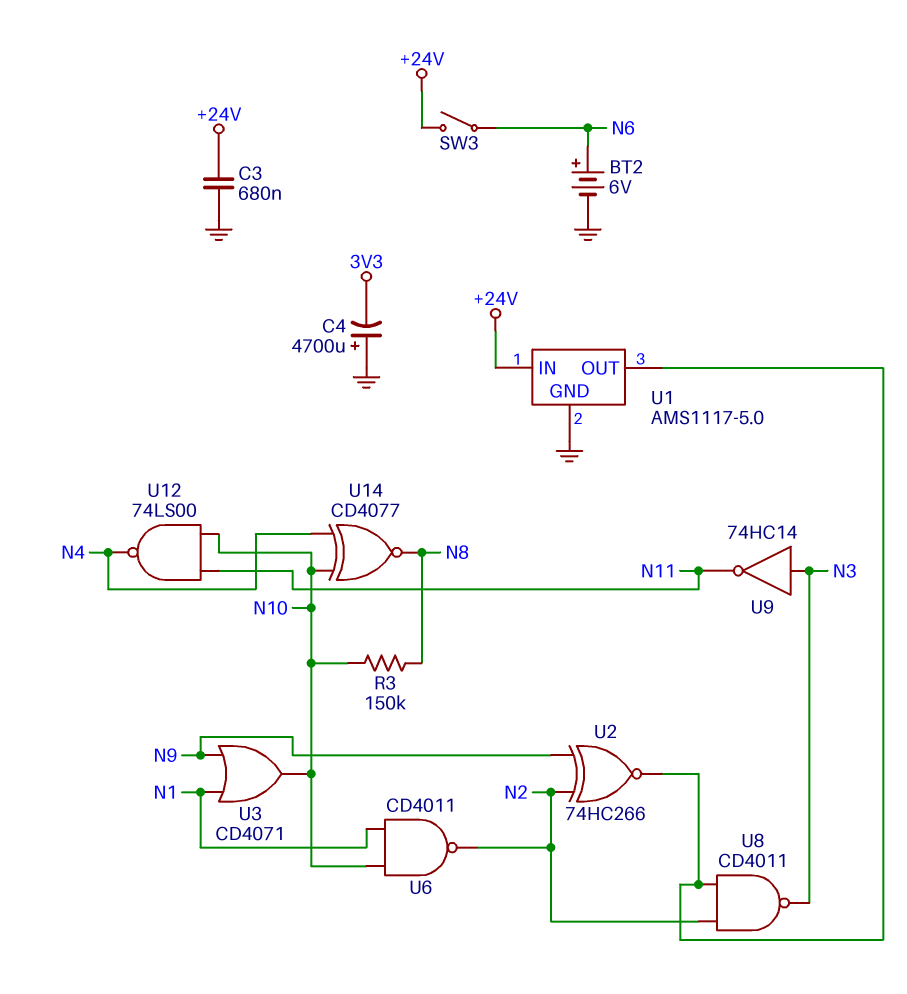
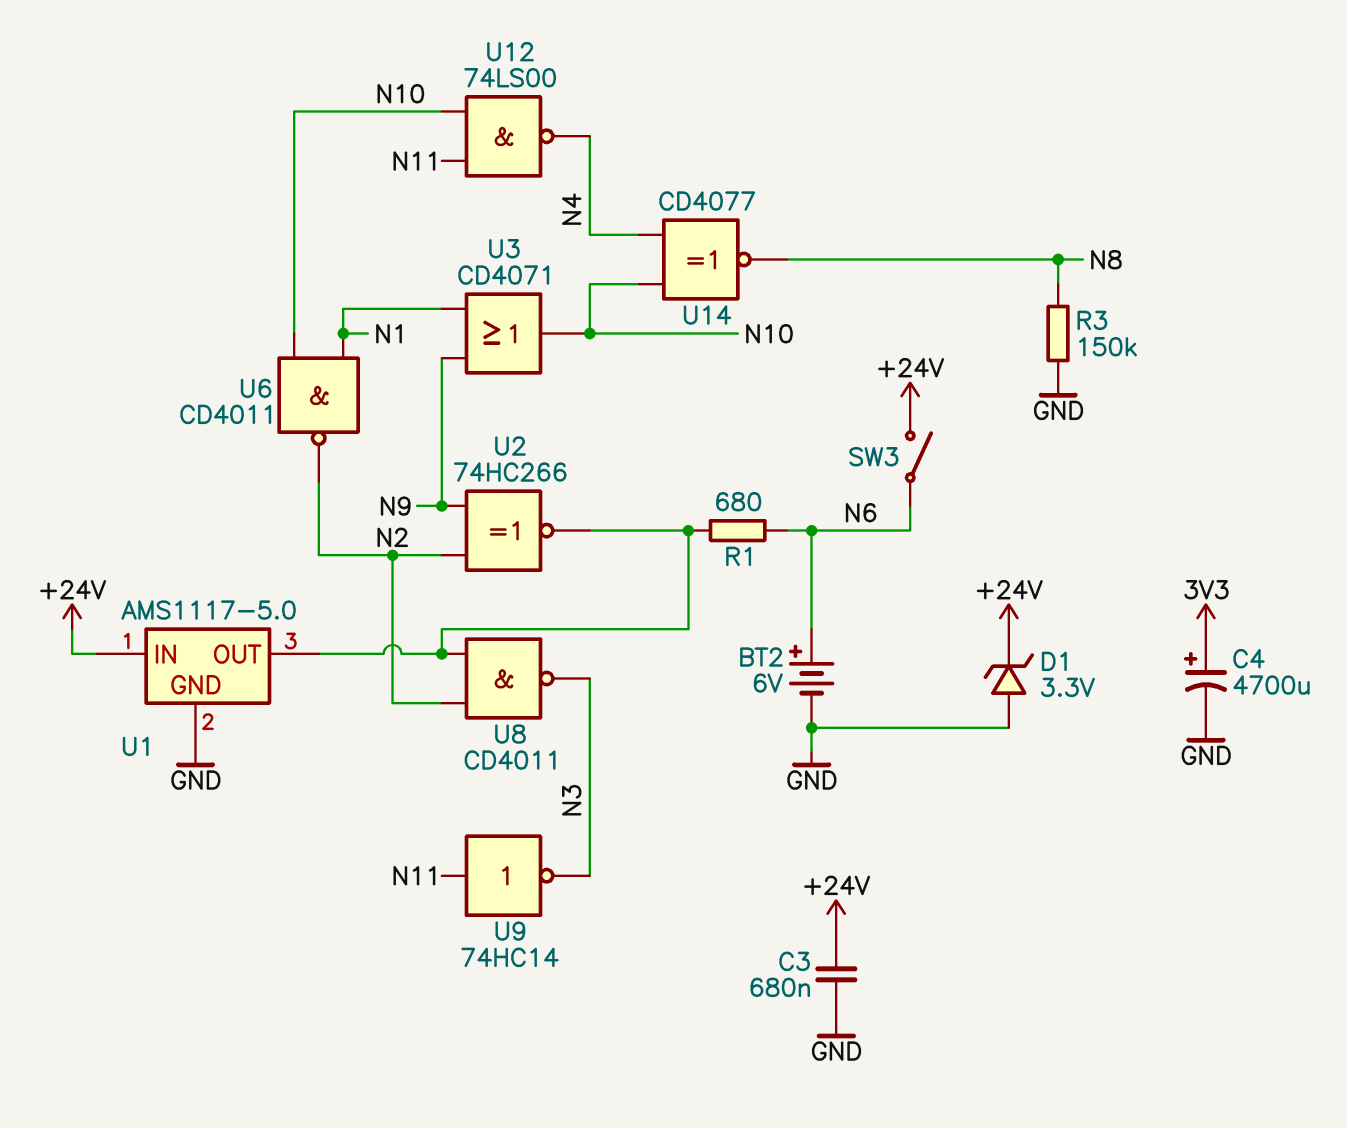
C4: 4700uF (plus GND, minus 3V3) -> 4700uF (plus 3V3, minus GND)
D1: none -> zener 3.3V (A GND, K +24V)
R1: none -> 680 (N6, U1/OUT)
R3: 150k (N8, N10) -> 150k (GND, N8)
U9: NOT 74HC14 (in N3, out N11) -> NOT 74HC14 (in N11, out N3)

